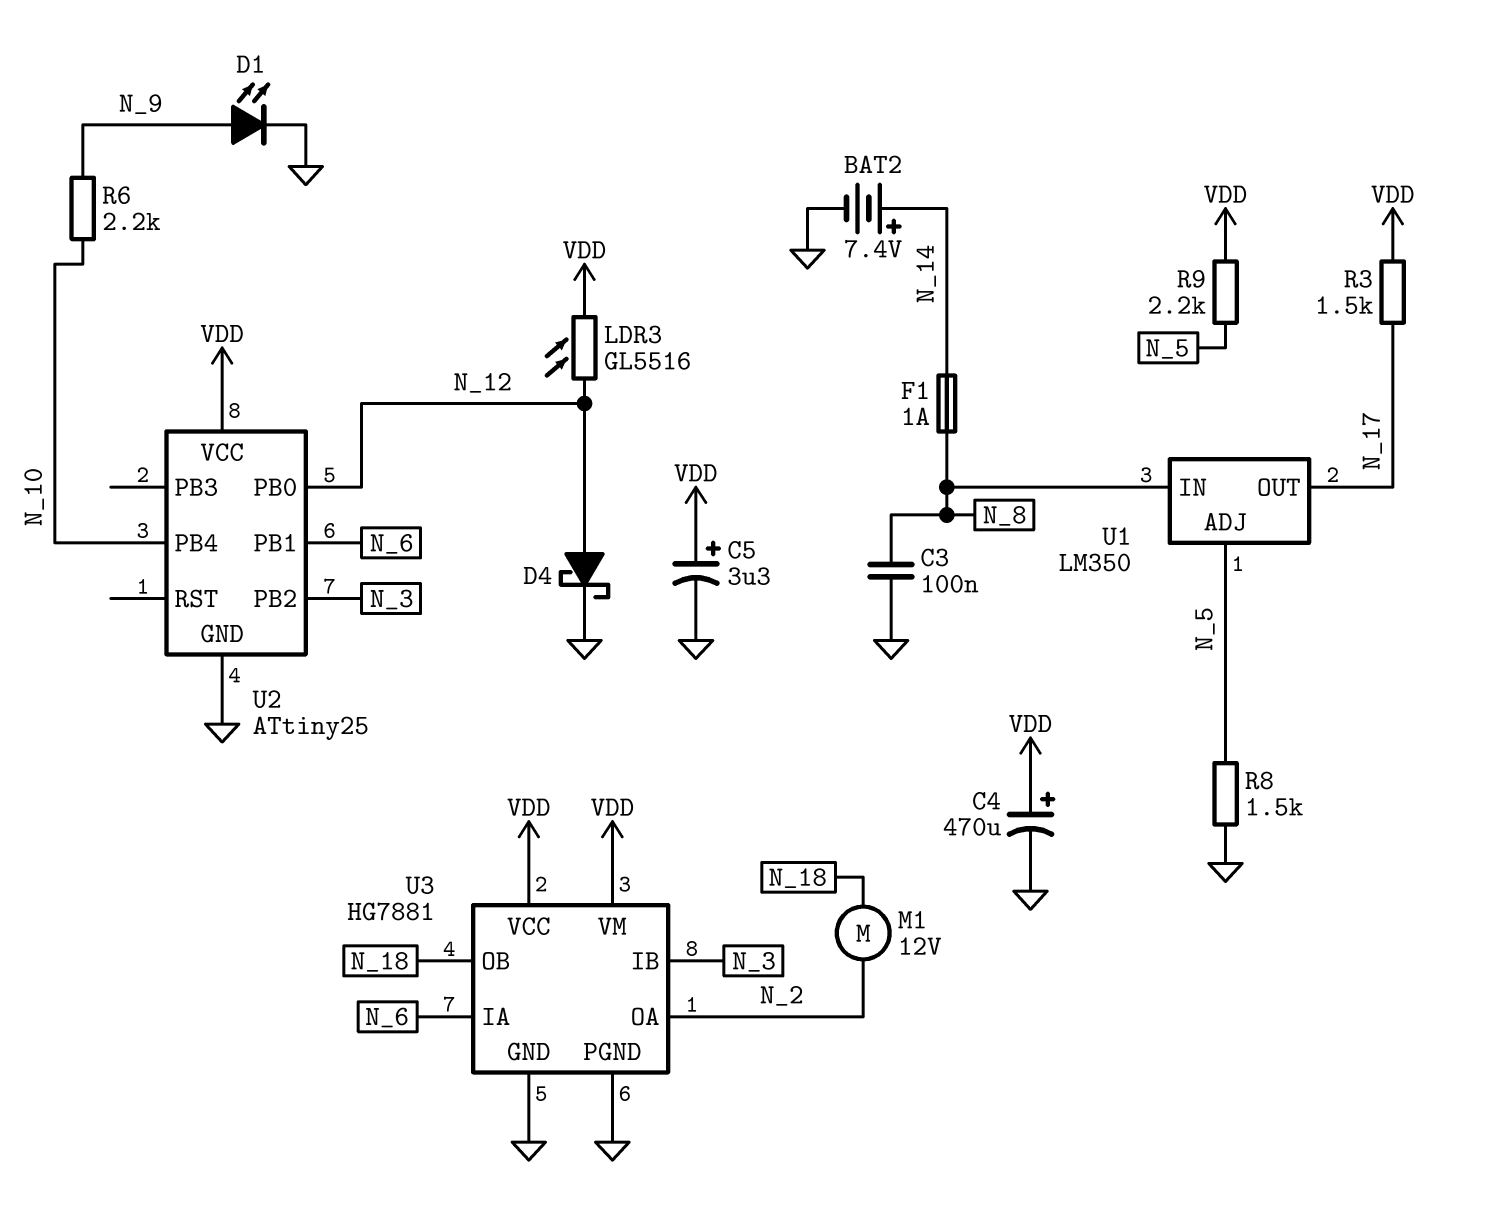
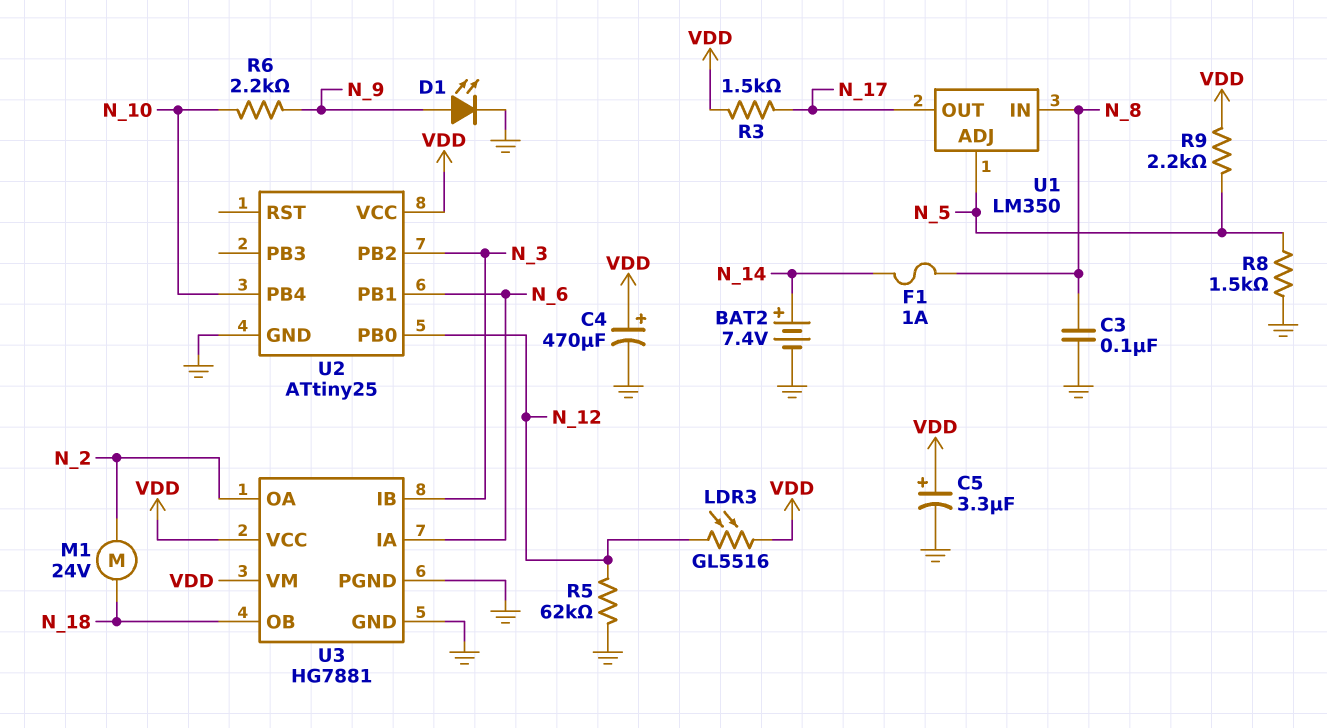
D4: schottky (A N_12, K GND) -> none
M1: motor 12V (N_2, N_18) -> motor 24V (N_2, N_18)
R5: none -> 62k (GND, N_12)

